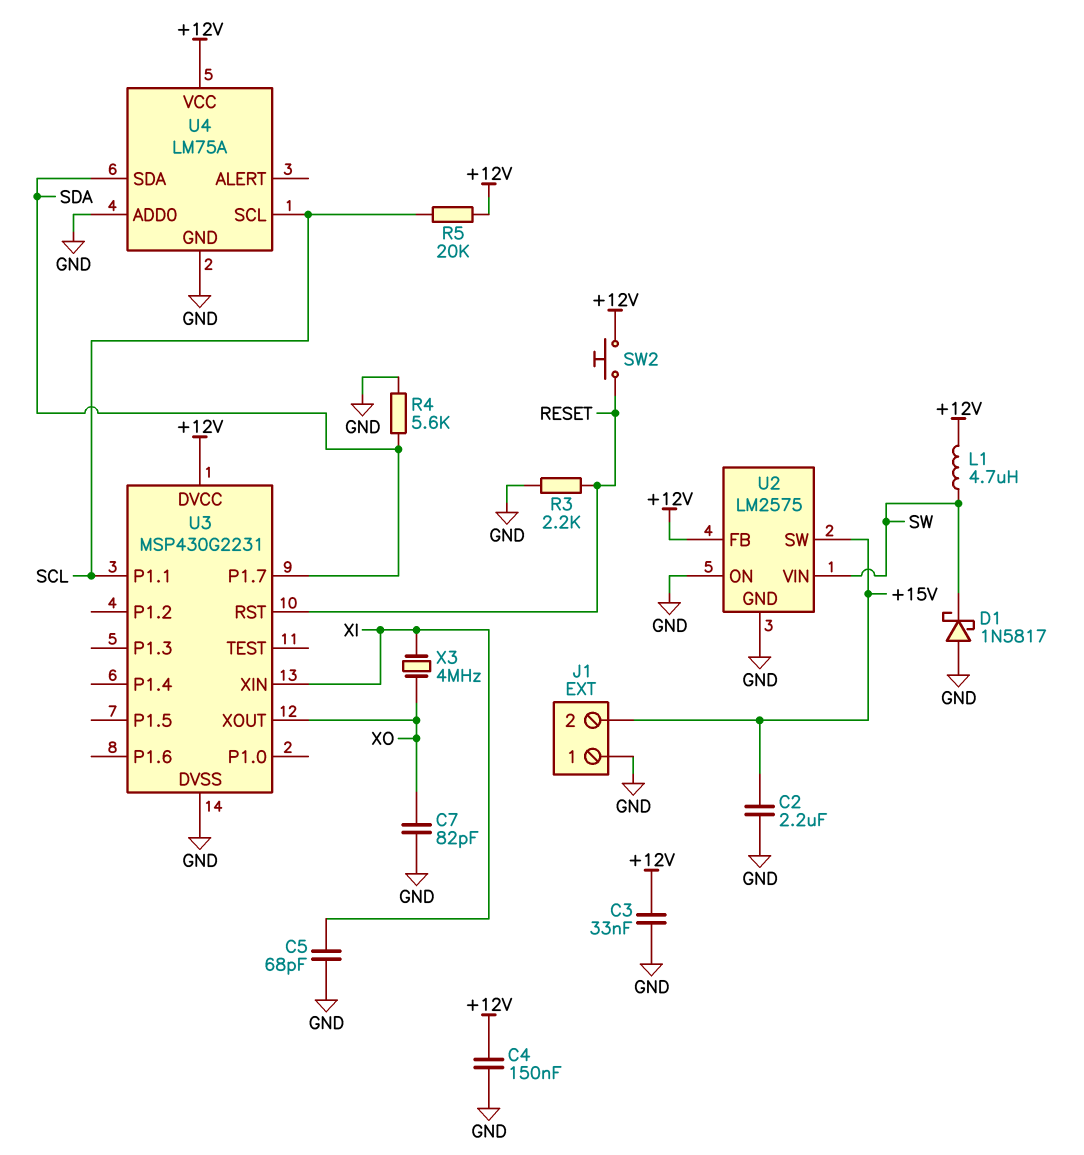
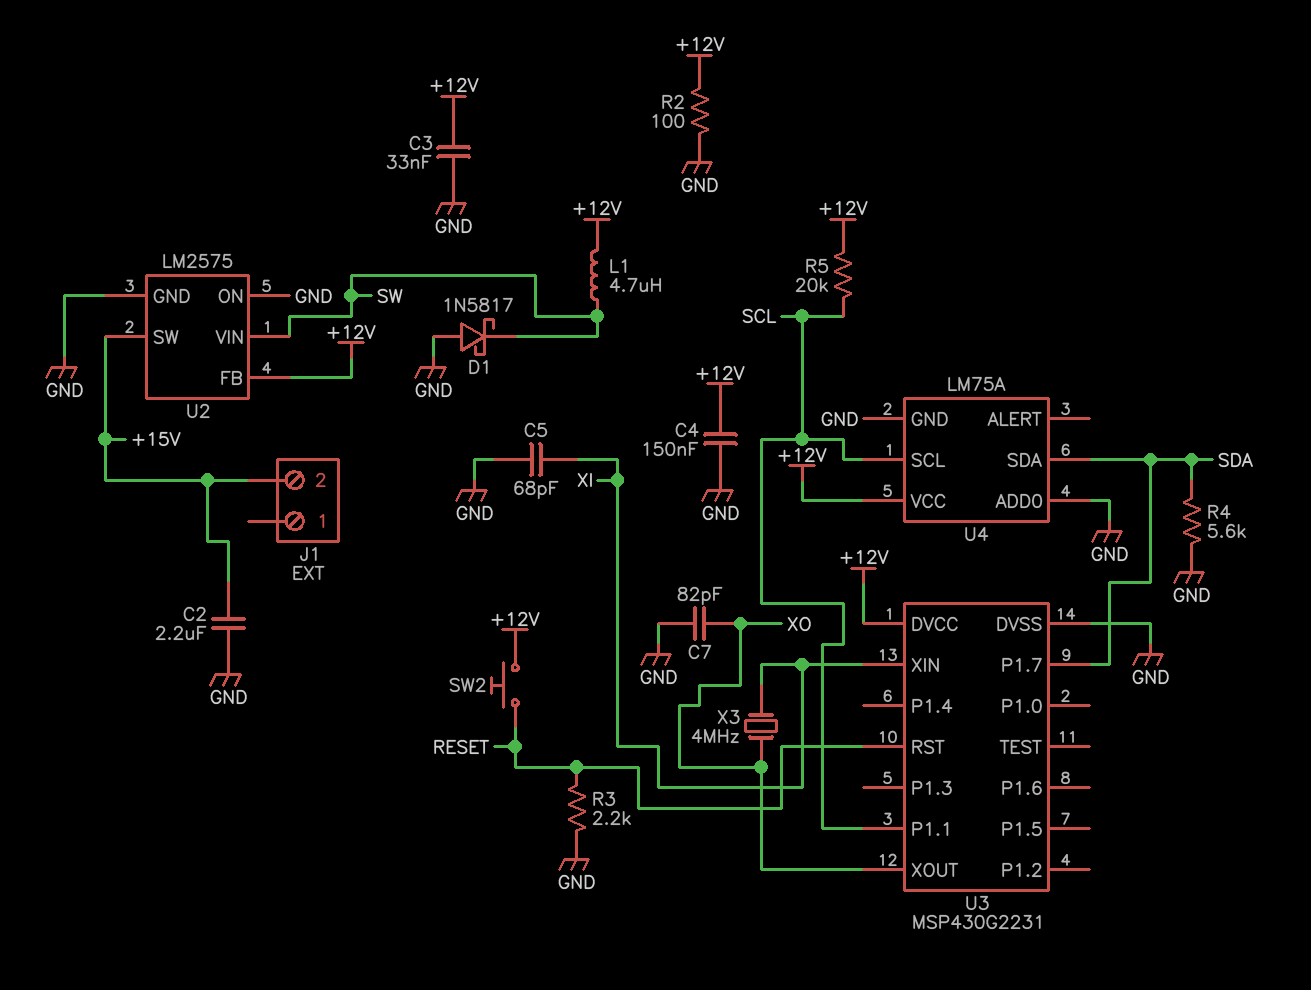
J1 pin 1: GND -> none
R2: none -> 100 (+12V, GND)

